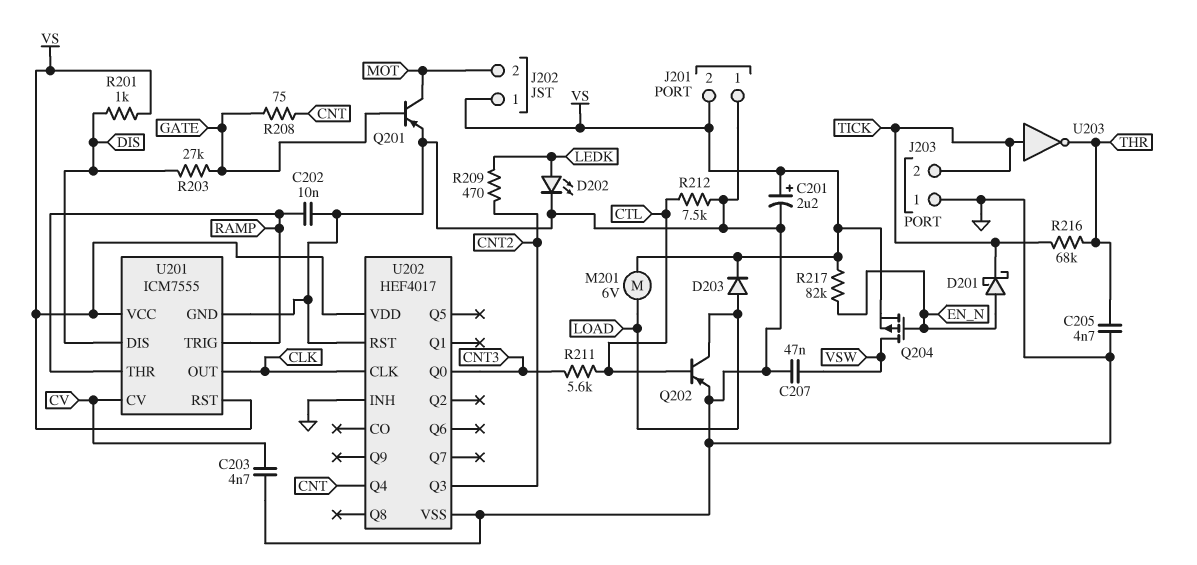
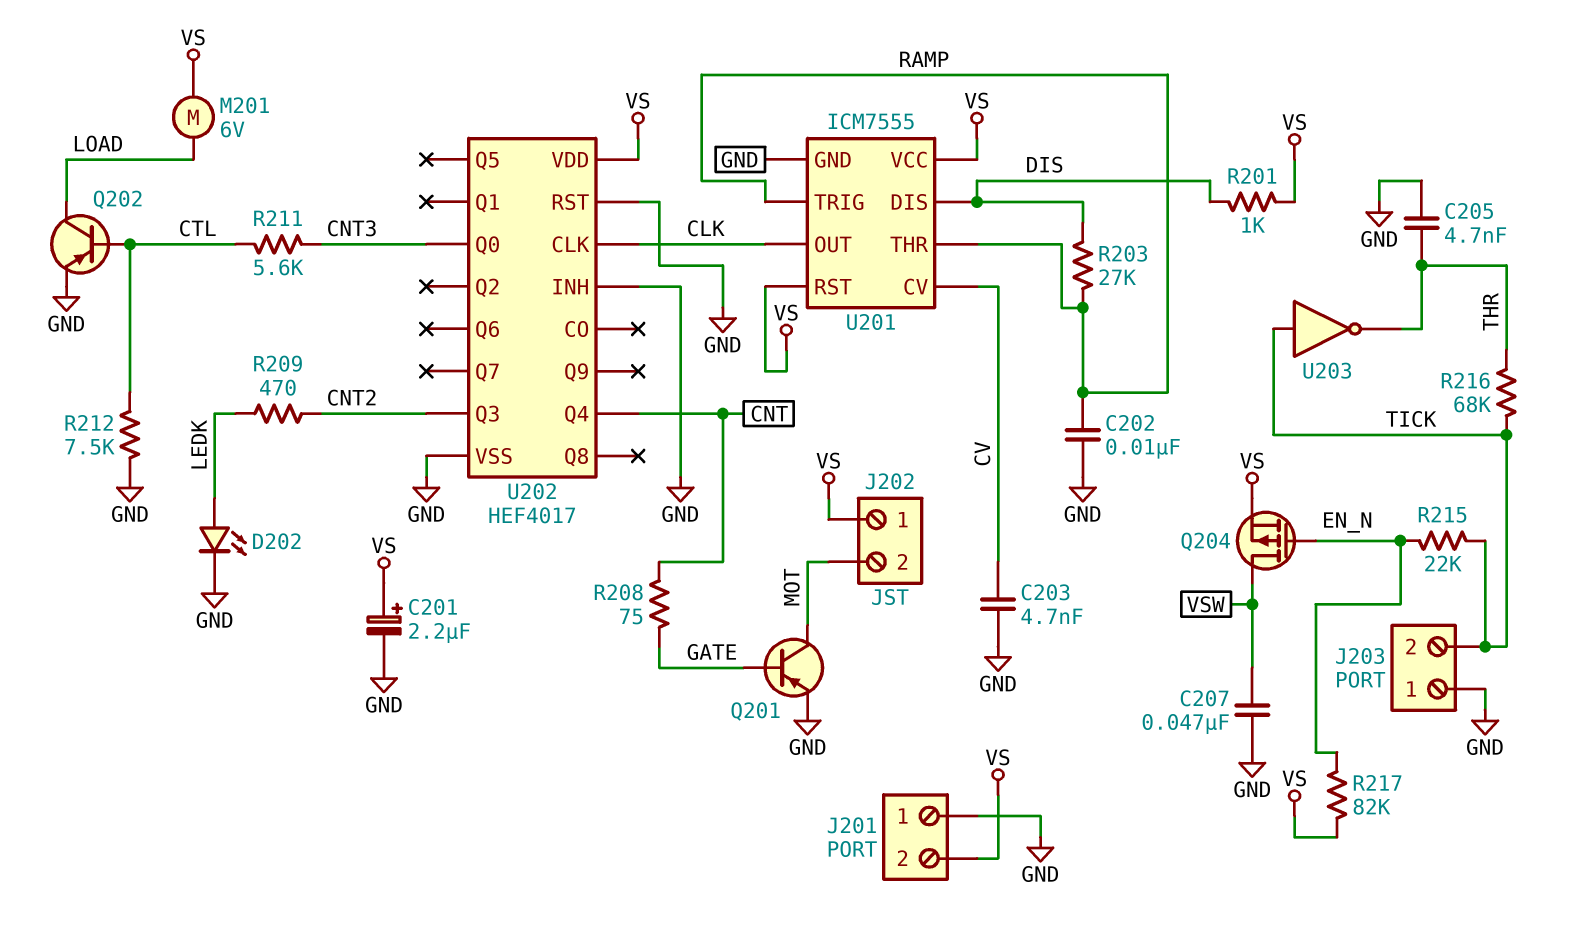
D201: schottky (A EN_N, K TICK) -> none
D203: diode (A LOAD, K VS) -> none
R203: 27k (DIS, GATE) -> 27k (DIS, RAMP)
R215: none -> 22k (EN_N, TICK)

